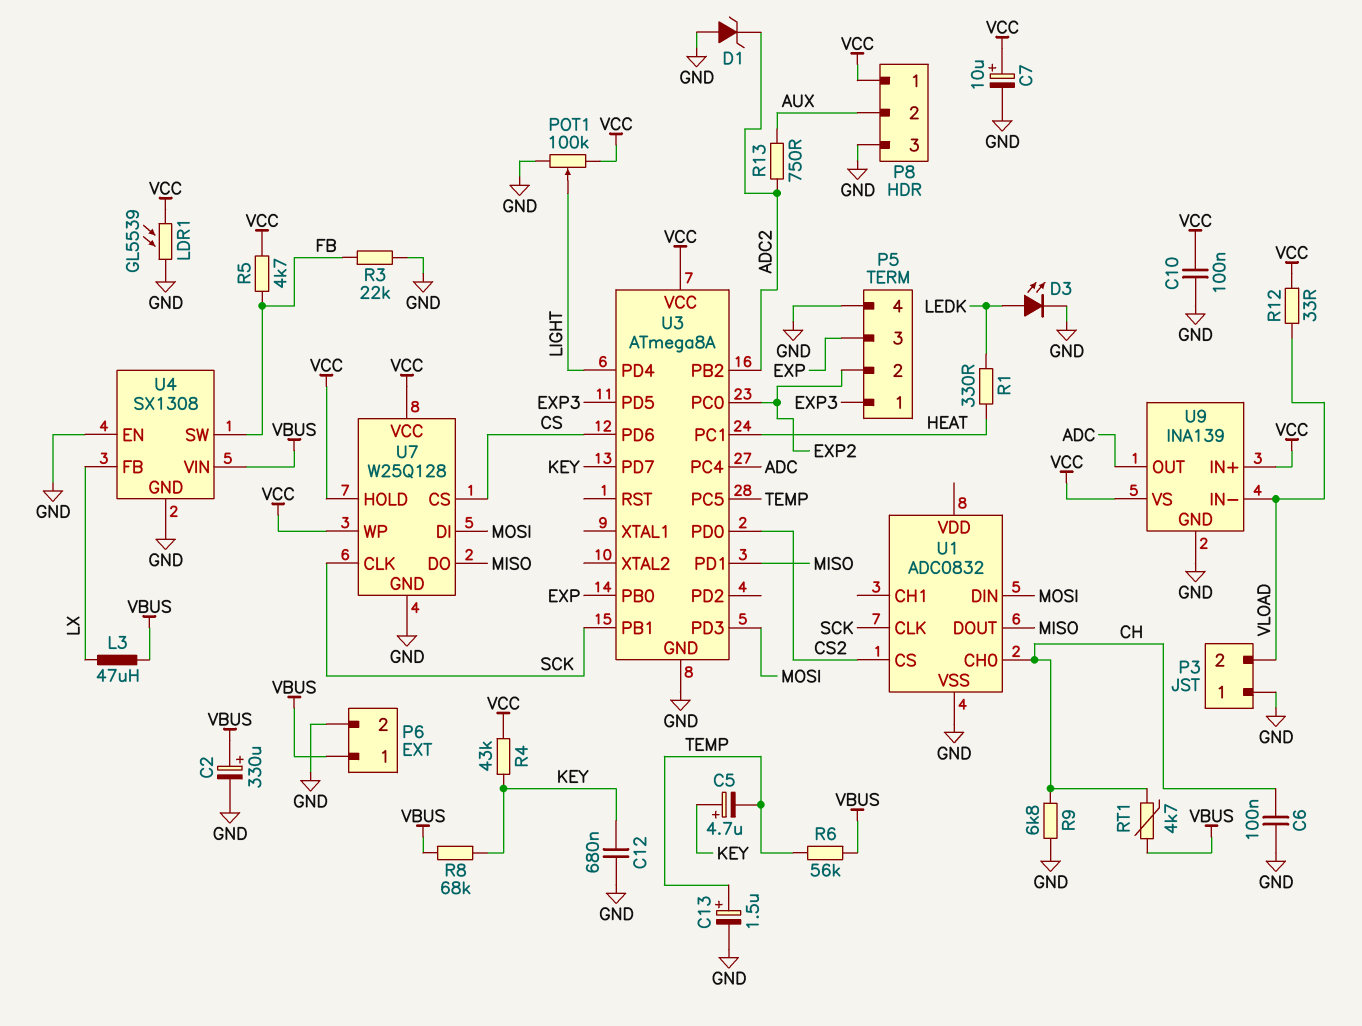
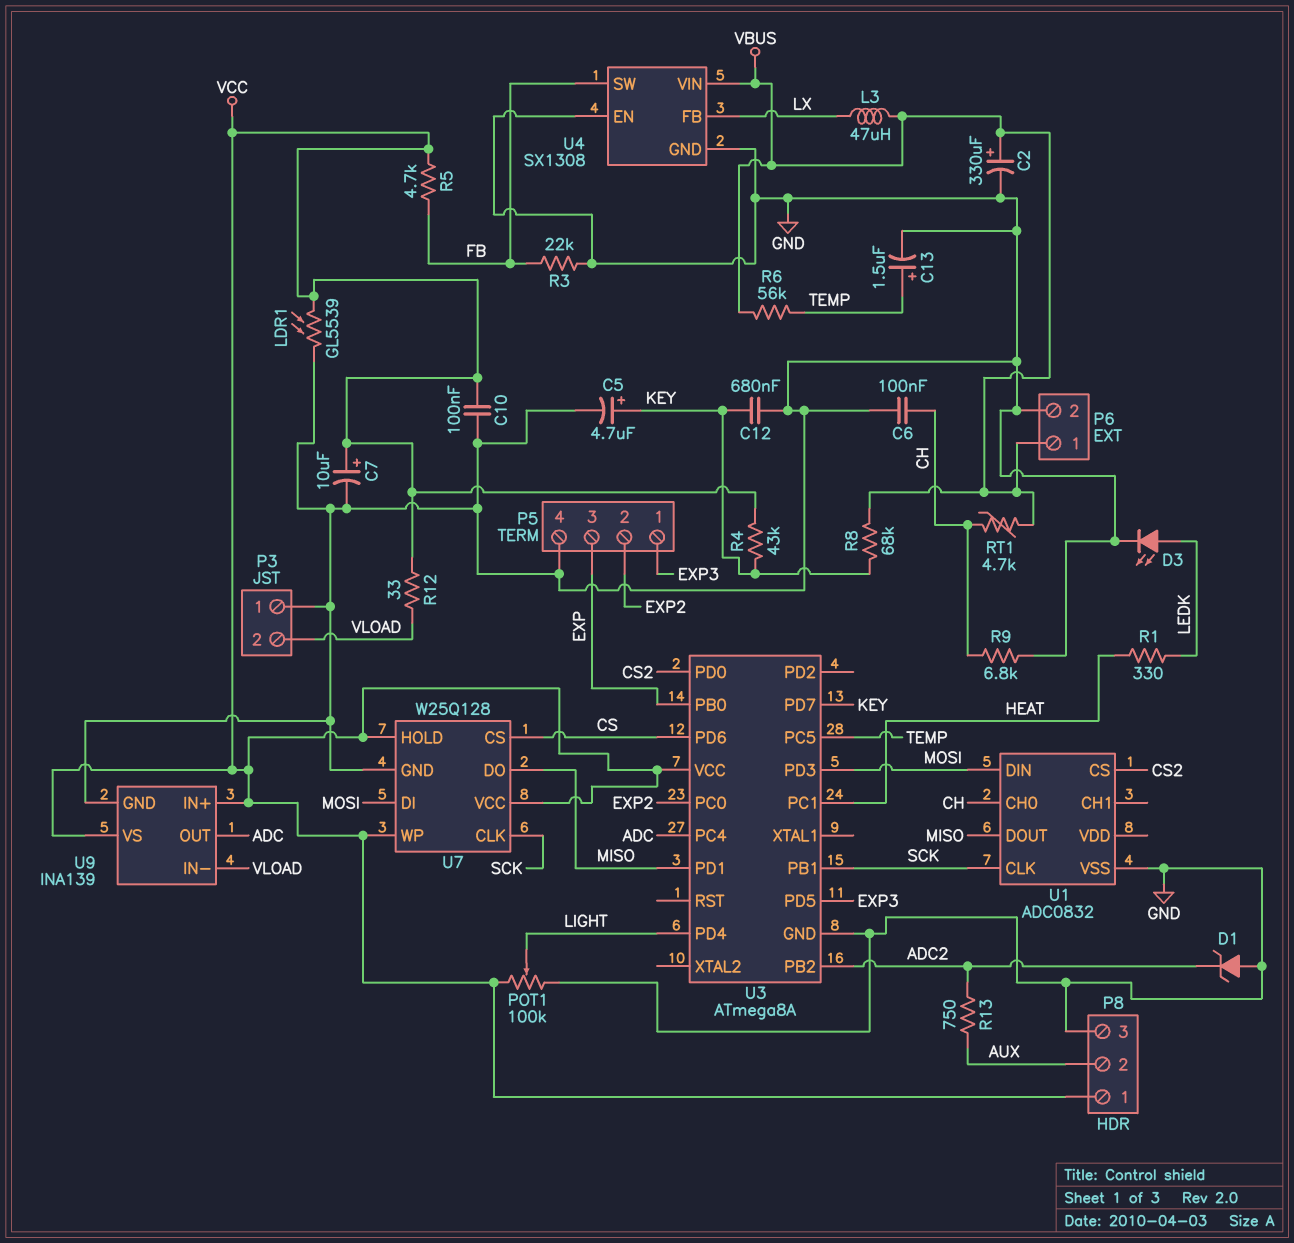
C5: 4.7uF (plus KEY, minus TEMP) -> 4.7uF (plus KEY, minus GND)

